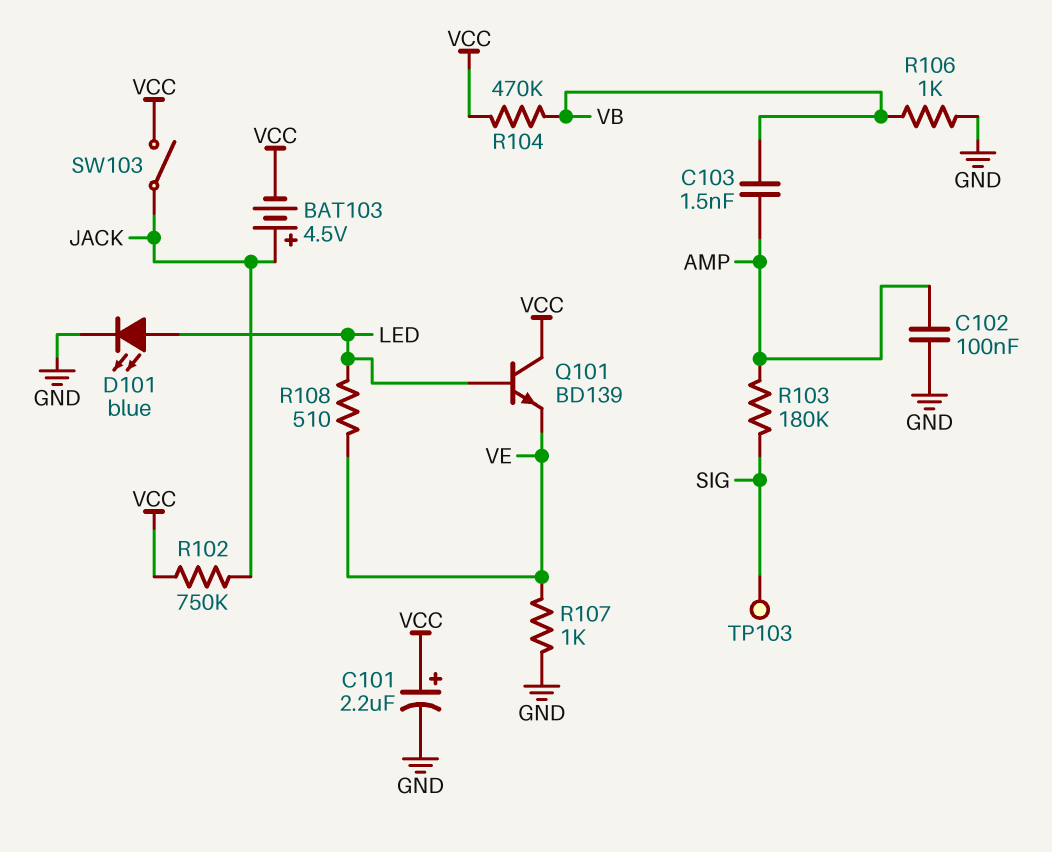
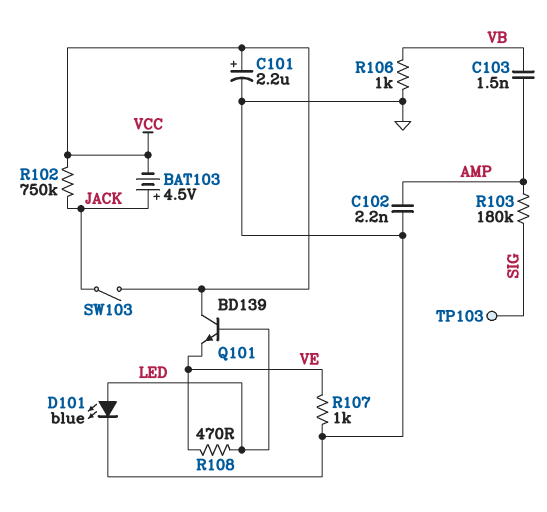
C102: 100nF (AMP, GND) -> 2.2nF (AMP, GND)
R104: 470k (VB, VCC) -> none
R108: 510 (LED, VE) -> 470 (LED, VE)

